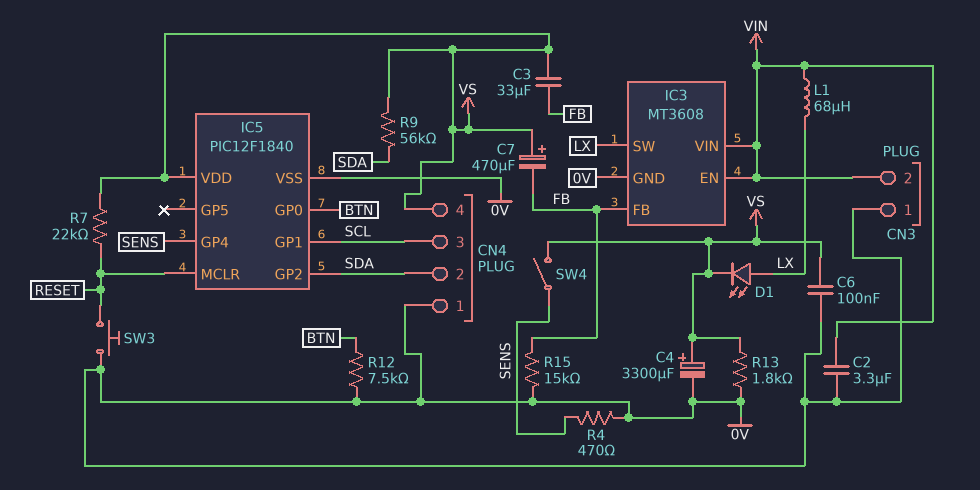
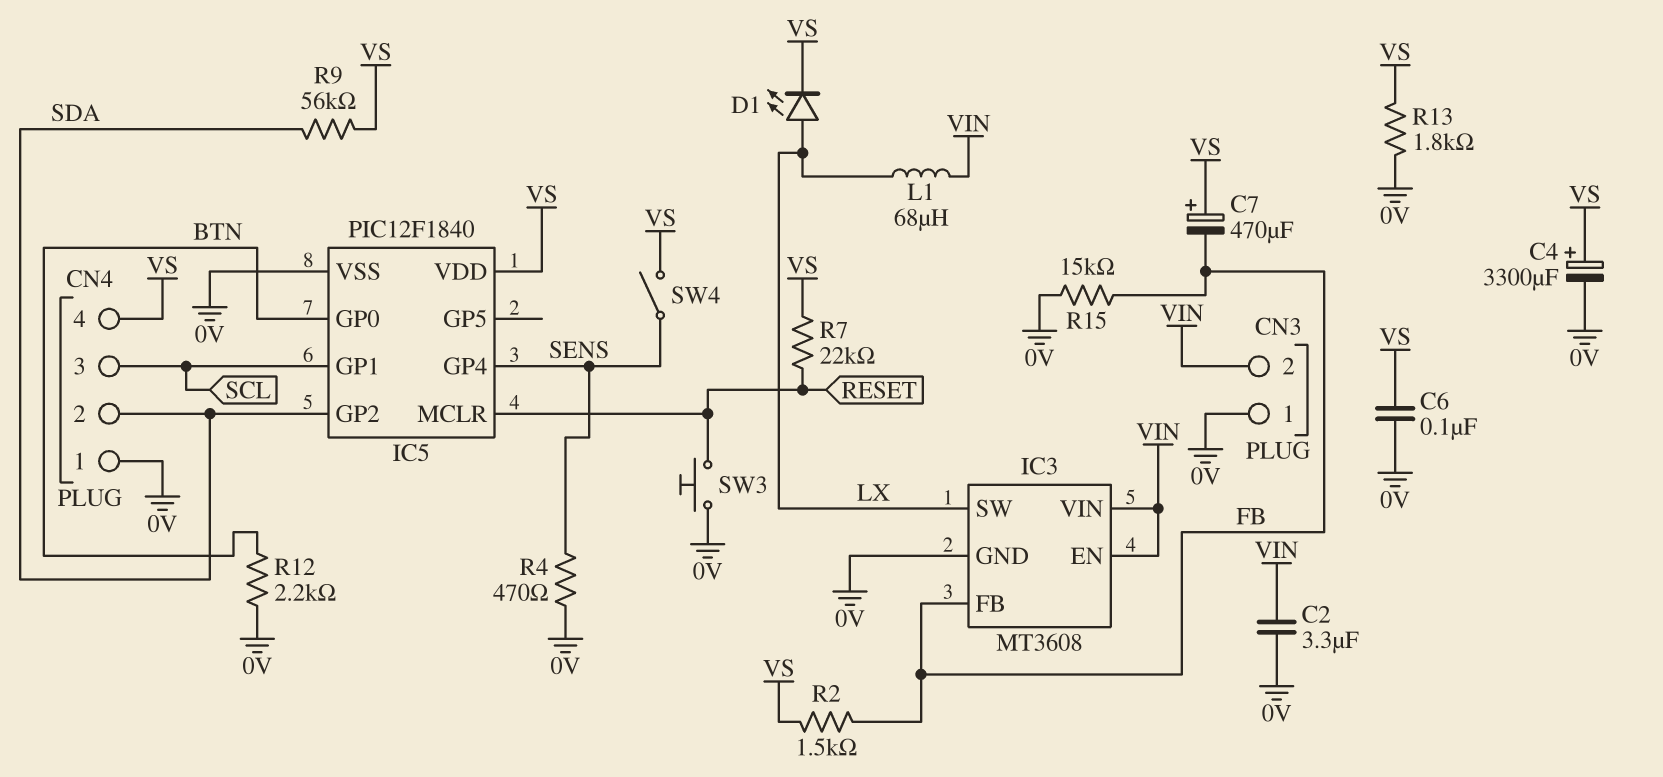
C3: 33uF (FB, VS) -> none
R2: none -> 1.5k (FB, VS)
R12: 7.5k (0V, BTN) -> 2.2k (0V, BTN)

